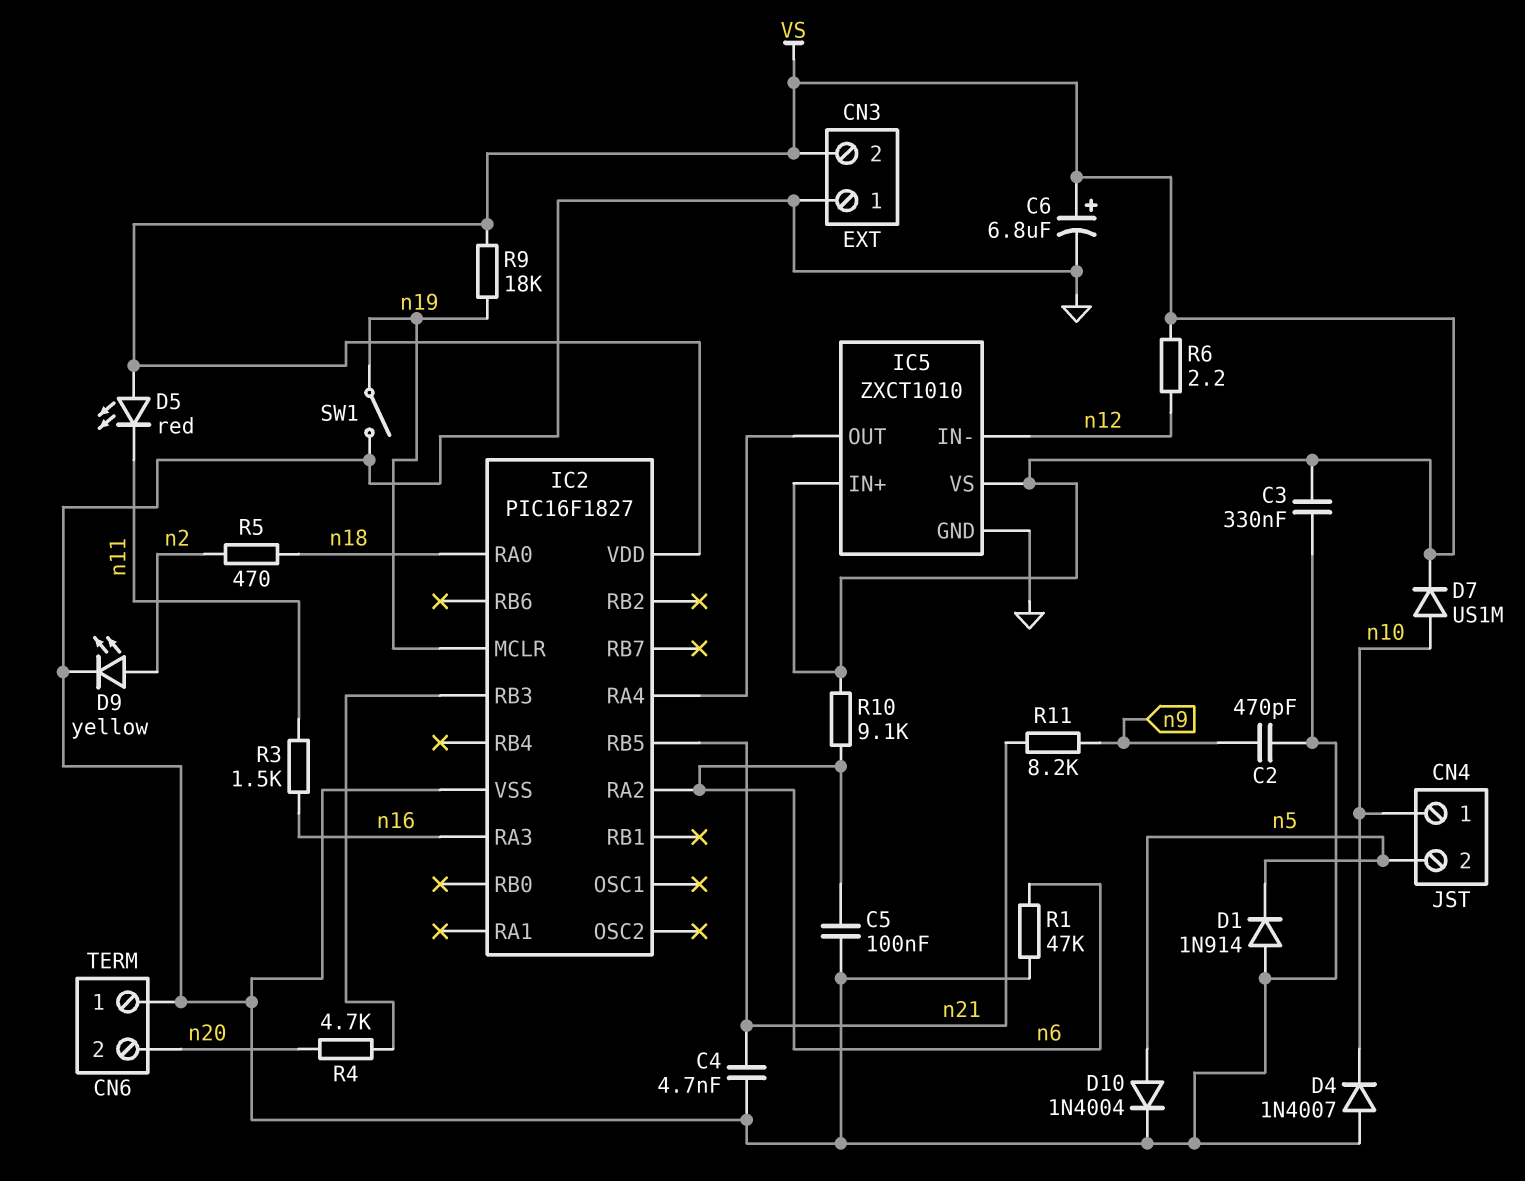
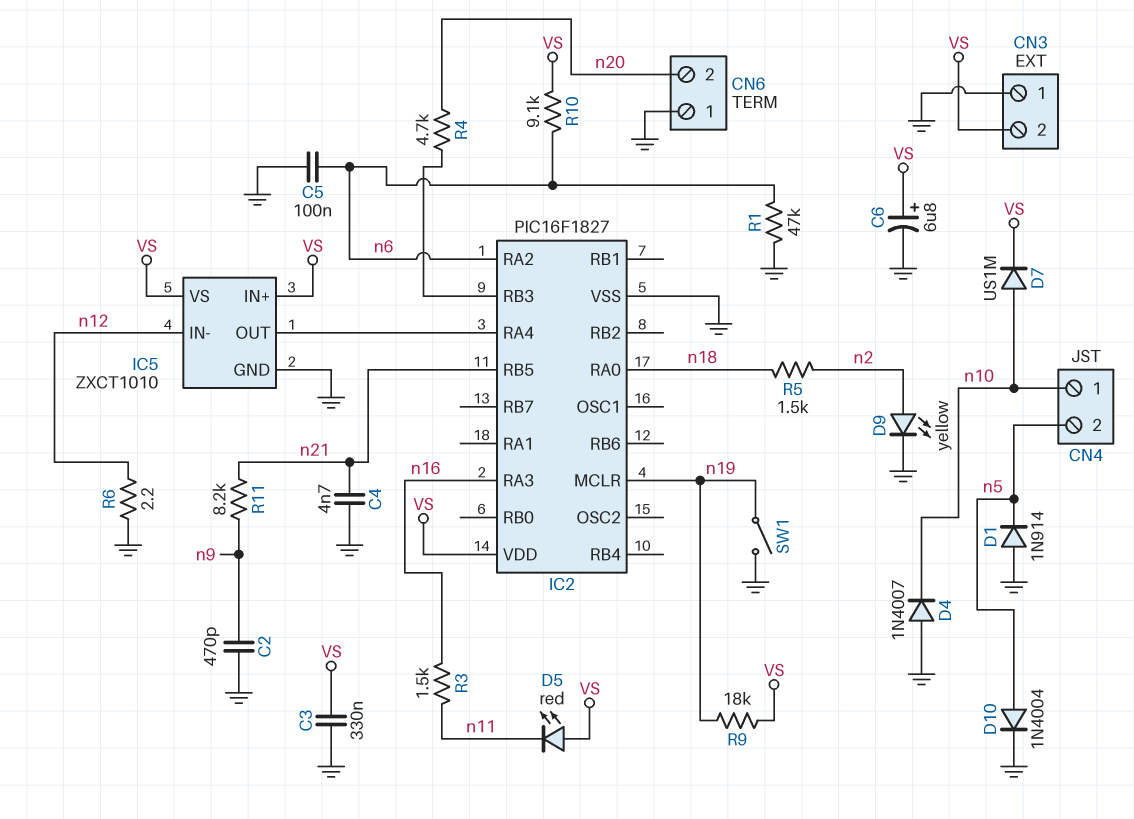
R5: 470 (n2, n18) -> 1.5k (n2, n18)
R6: 2.2 (VS, n12) -> 2.2 (GND, n12)

